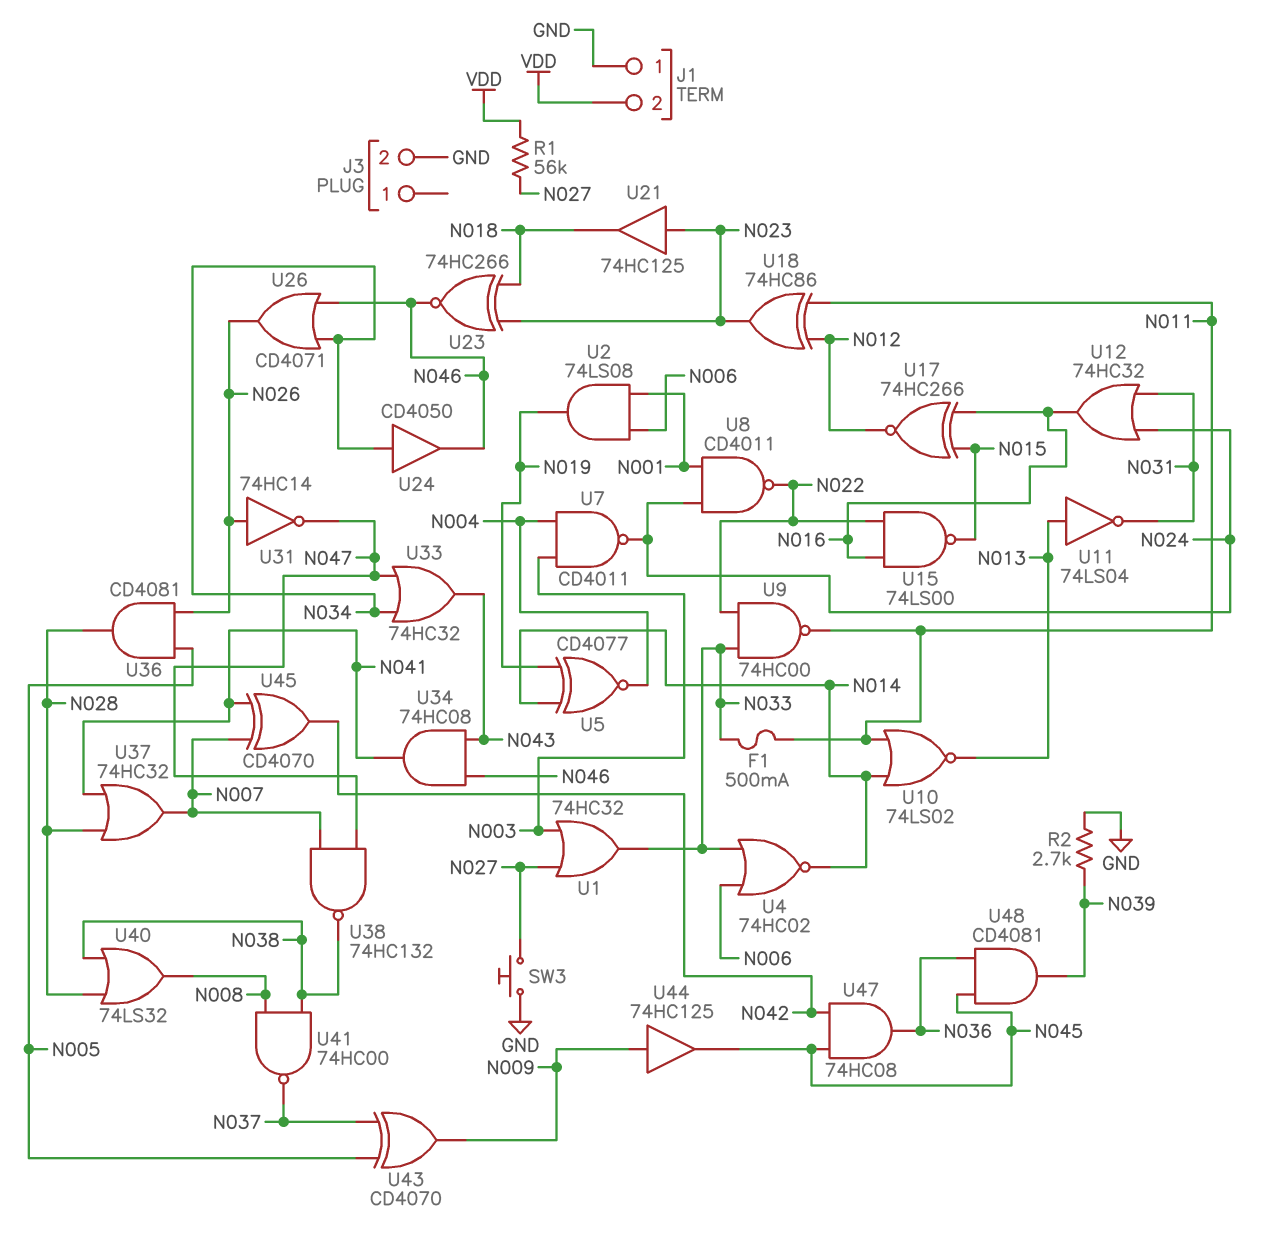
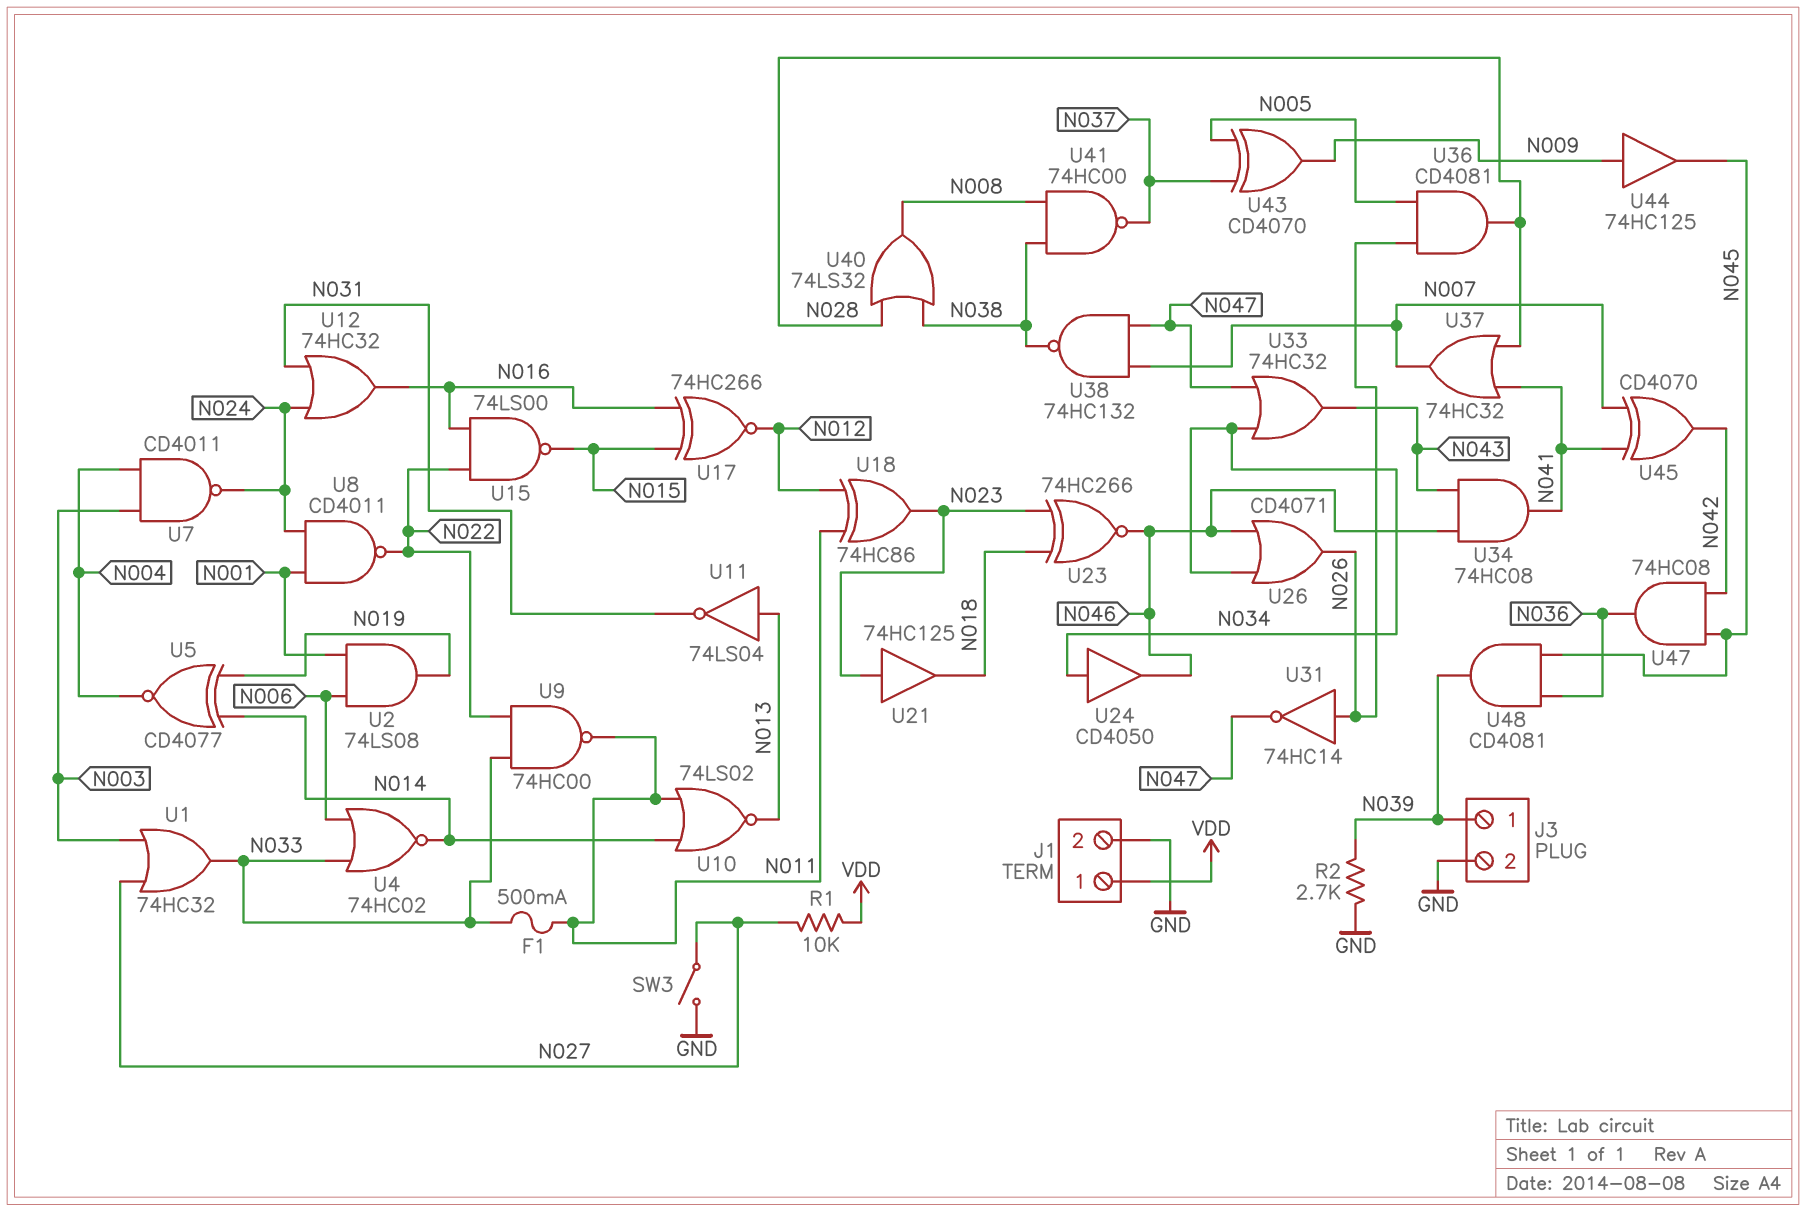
J1 pin 1: GND -> VDD
J1 pin 2: VDD -> GND
J3 pin 1: none -> N039
R1: 56k (N027, VDD) -> 10k (N027, VDD)
SW3: button (GND, N027) -> switch (GND, N027)

